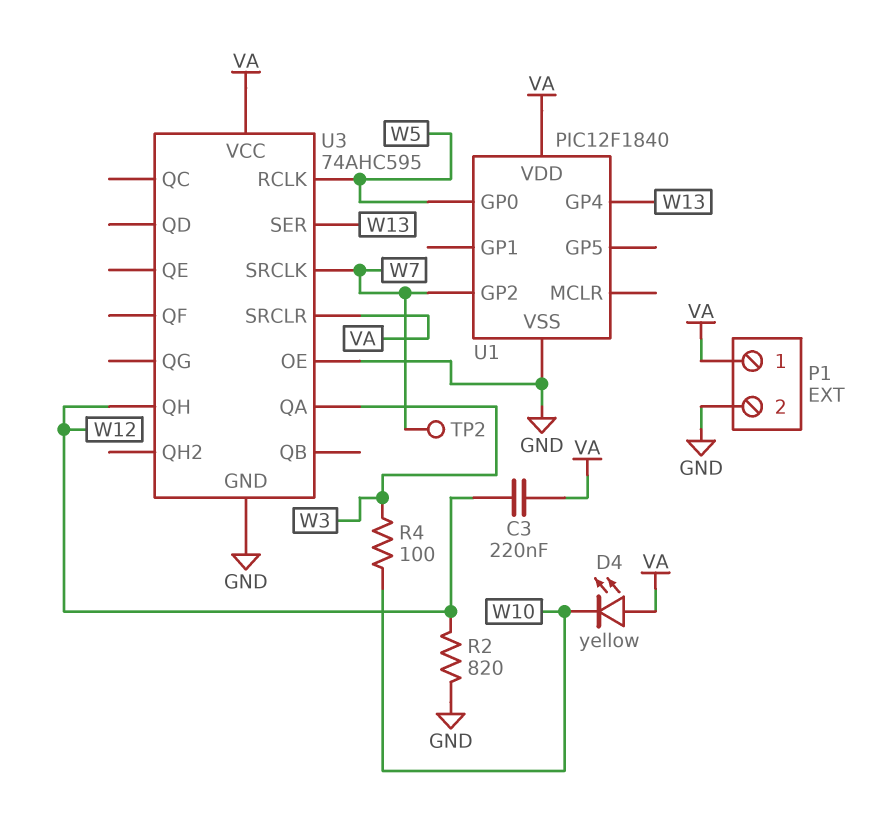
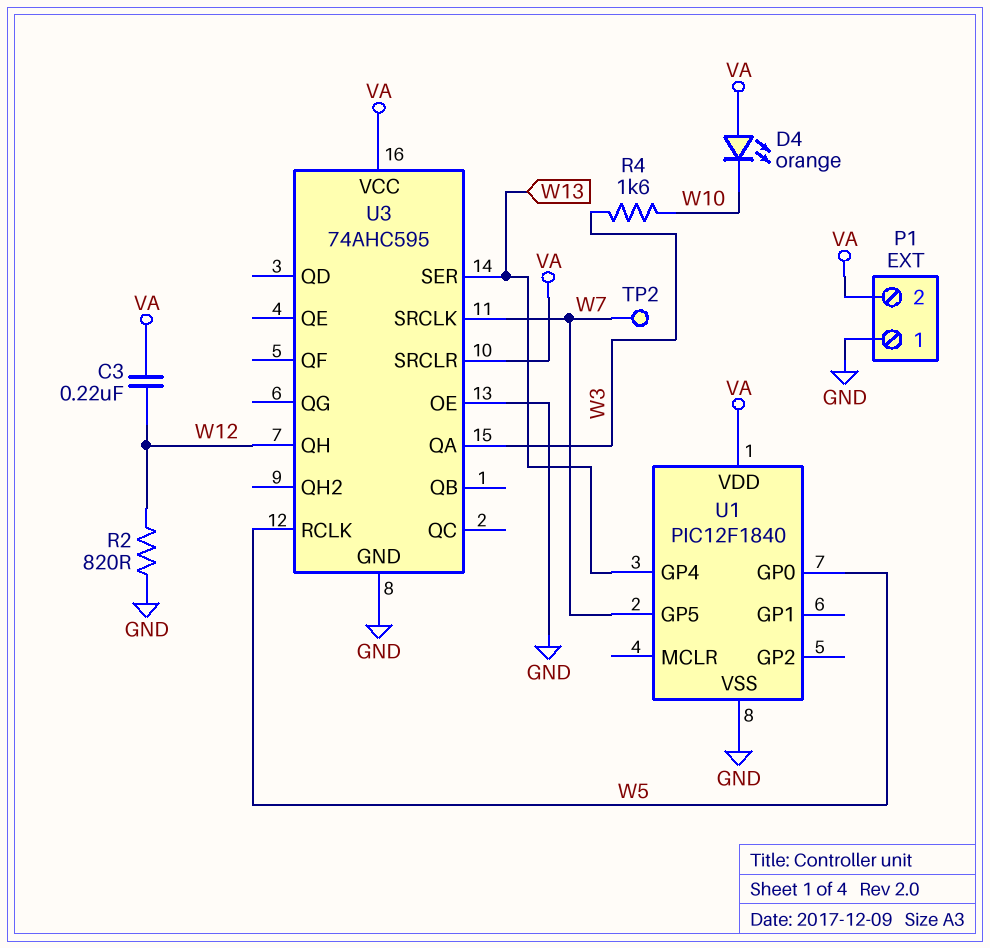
D4: LED yellow (A VA, K W10) -> LED orange (A VA, K W10)
P1 pin 1: VA -> GND
P1 pin 2: GND -> VA
R4: 100 (W3, W10) -> 1.6k (W3, W10)
U1 pin GP2: W7 -> none
U1 pin GP5: none -> W7

